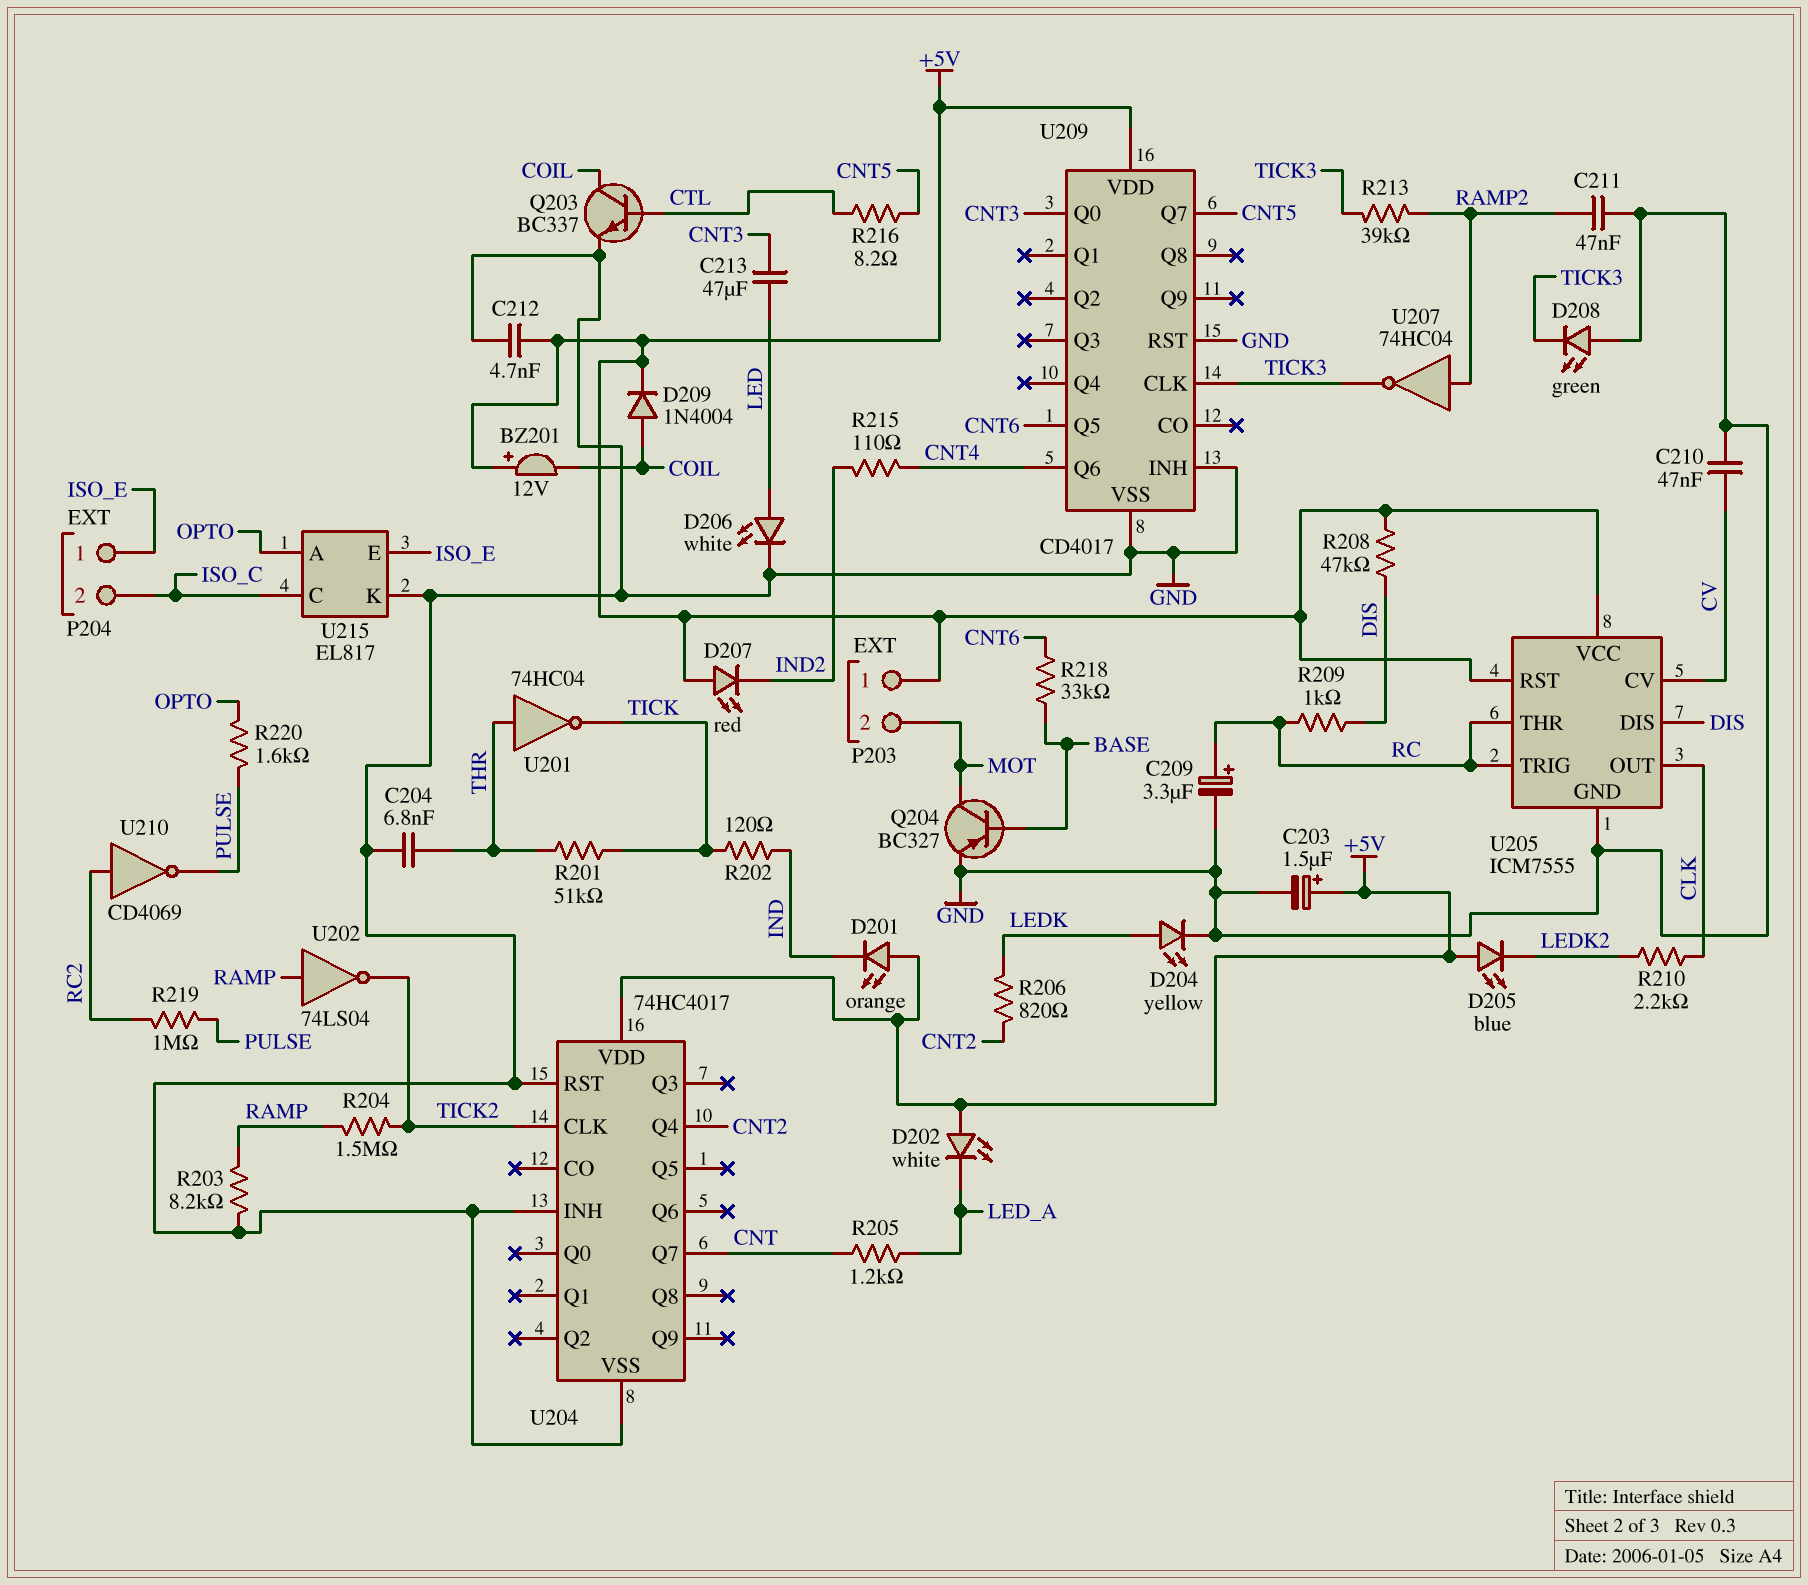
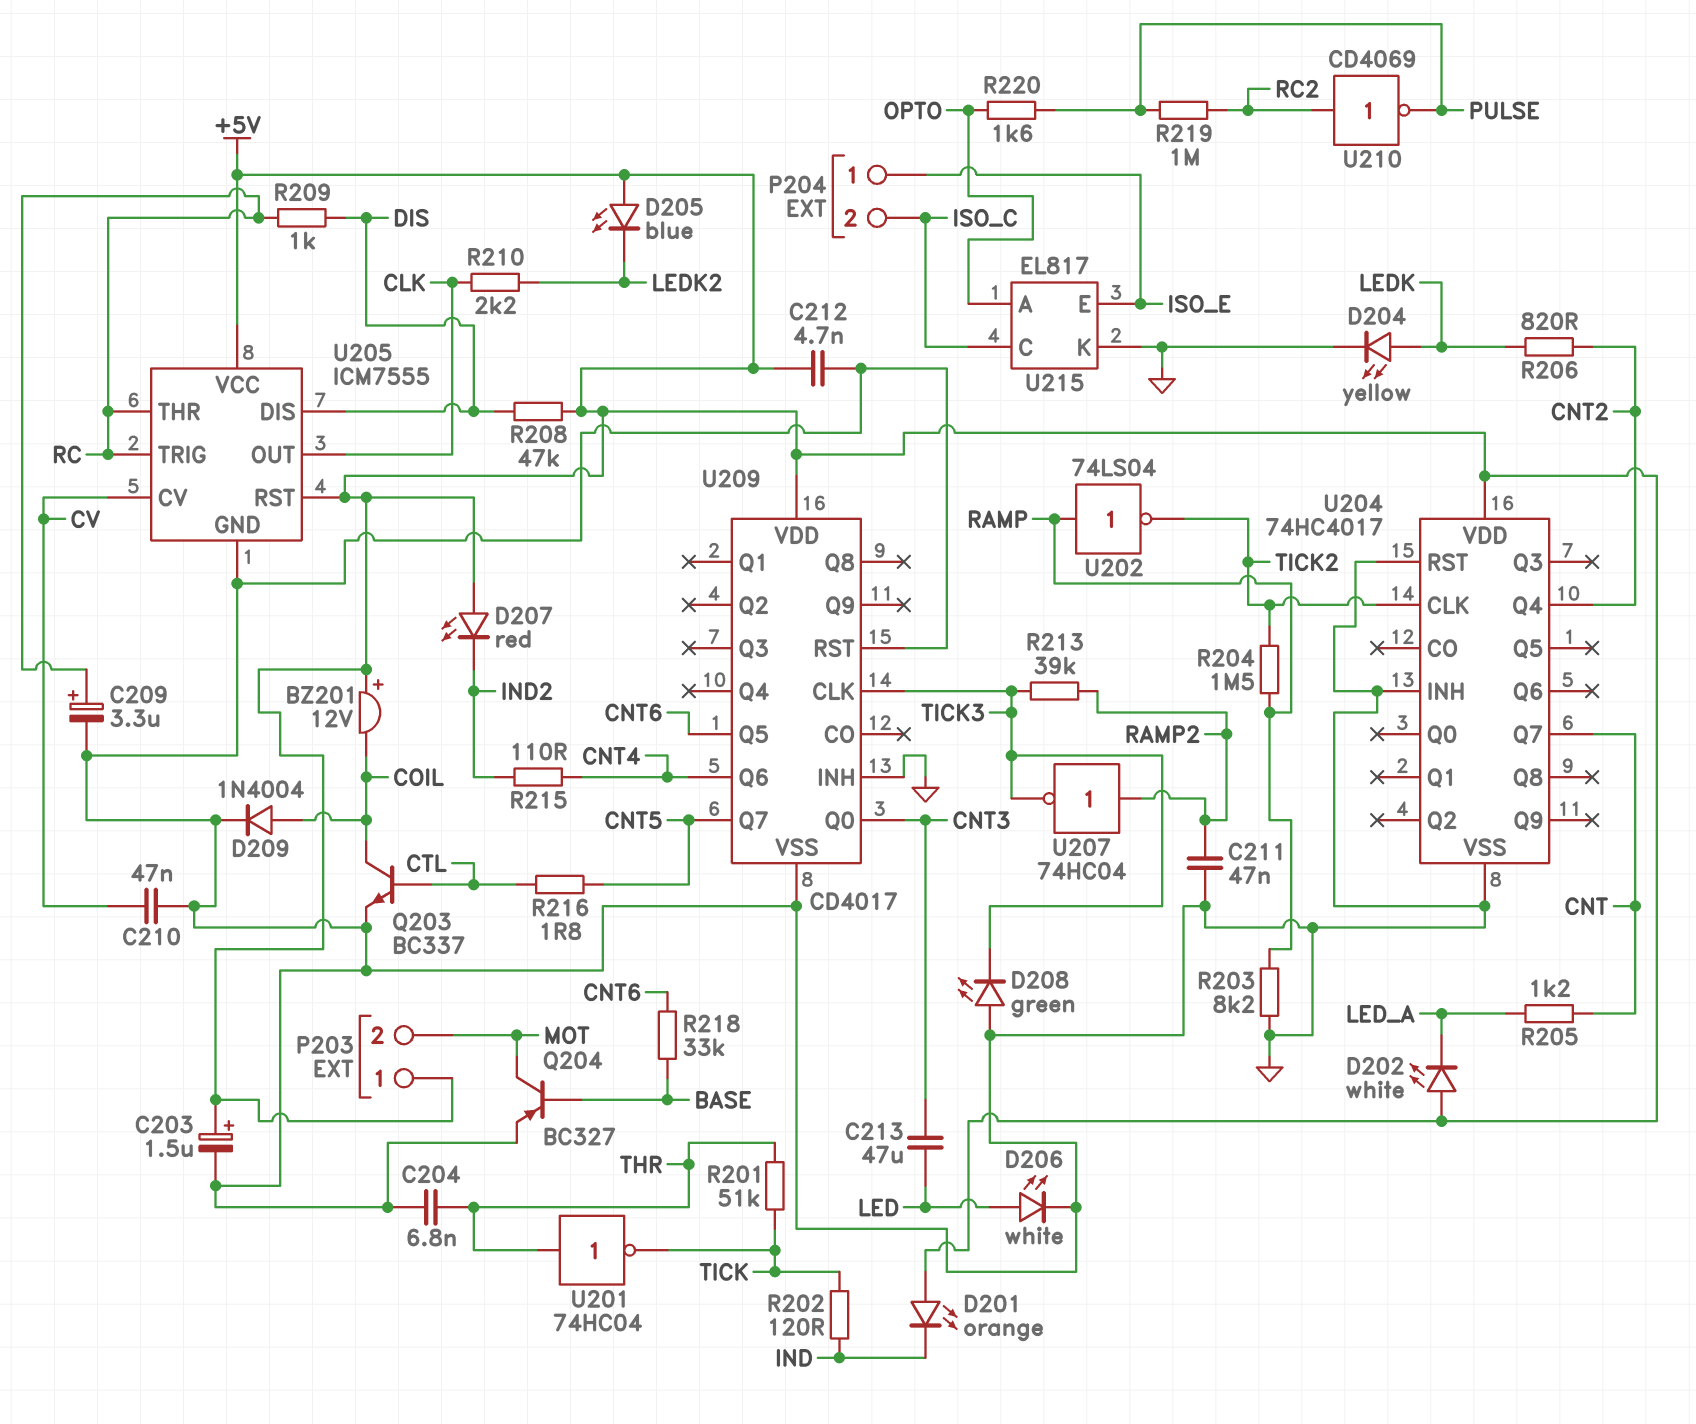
D209: diode 1N4004 (A COIL, K +5V) -> diode 1N4004 (A COIL, K GND)
R216: 8.2 (CNT5, CTL) -> 1.8 (CNT5, CTL)

